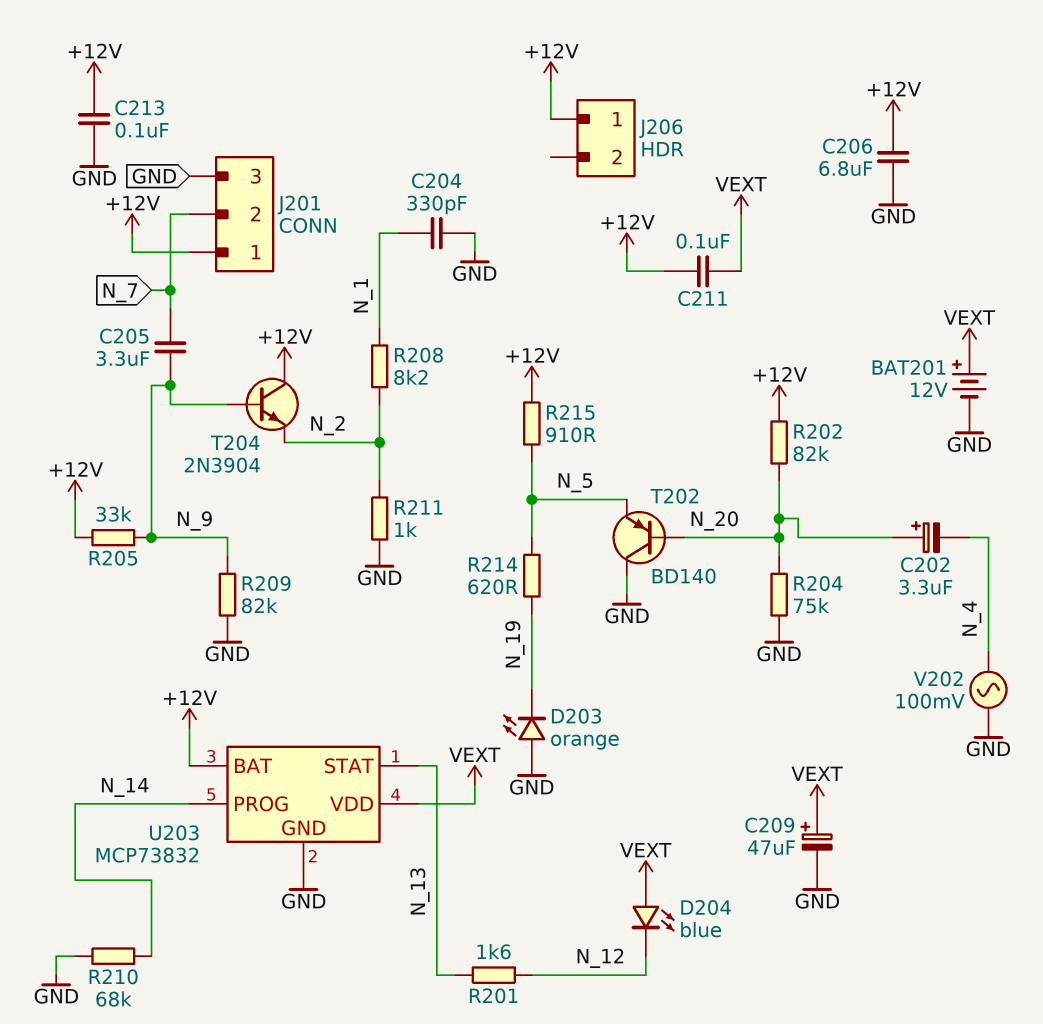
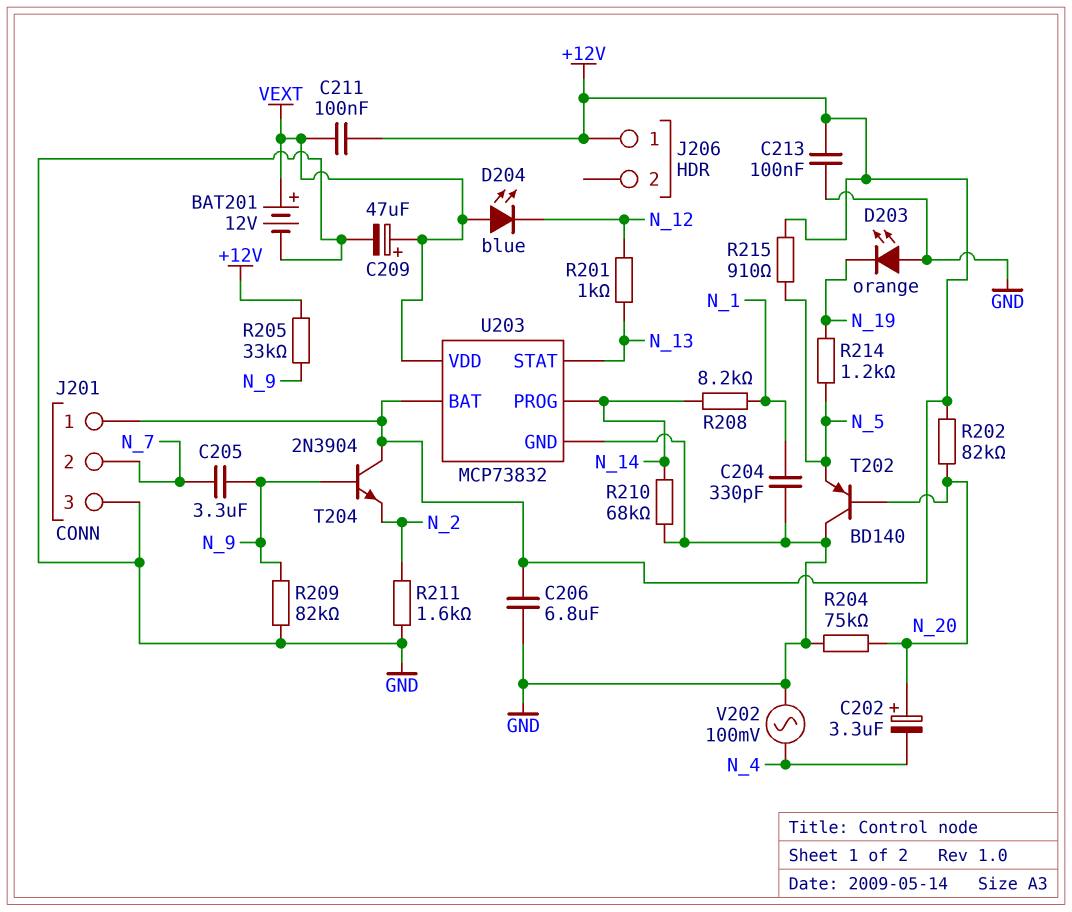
R201: 1.6k (N_12, N_13) -> 1k (N_12, N_13)
R208: 8.2k (N_1, N_2) -> 8.2k (N_1, N_14)
R211: 1k (GND, N_2) -> 1.6k (GND, N_2)
R214: 620 (N_5, N_19) -> 1.2k (N_5, N_19)

